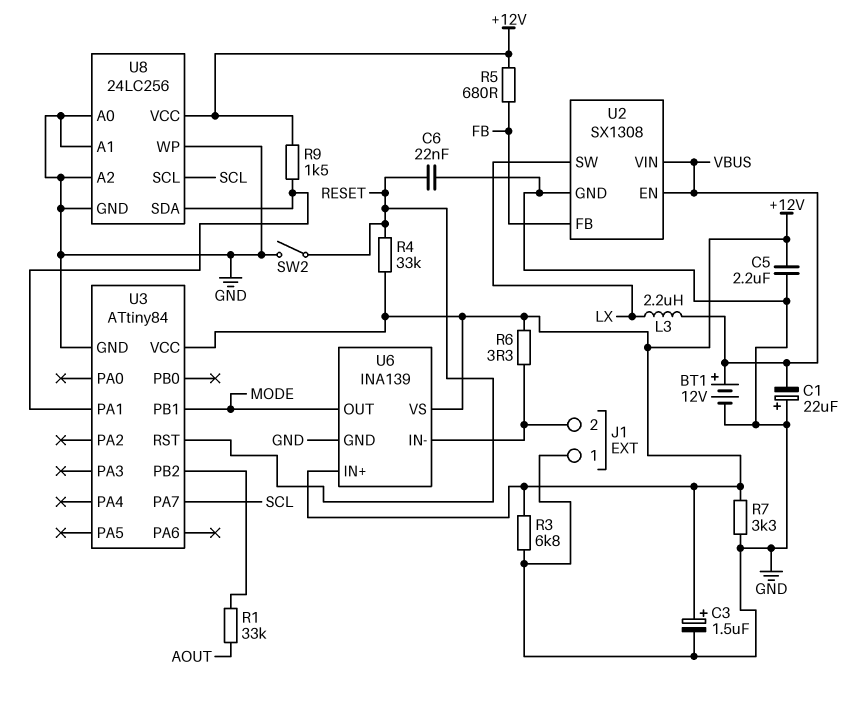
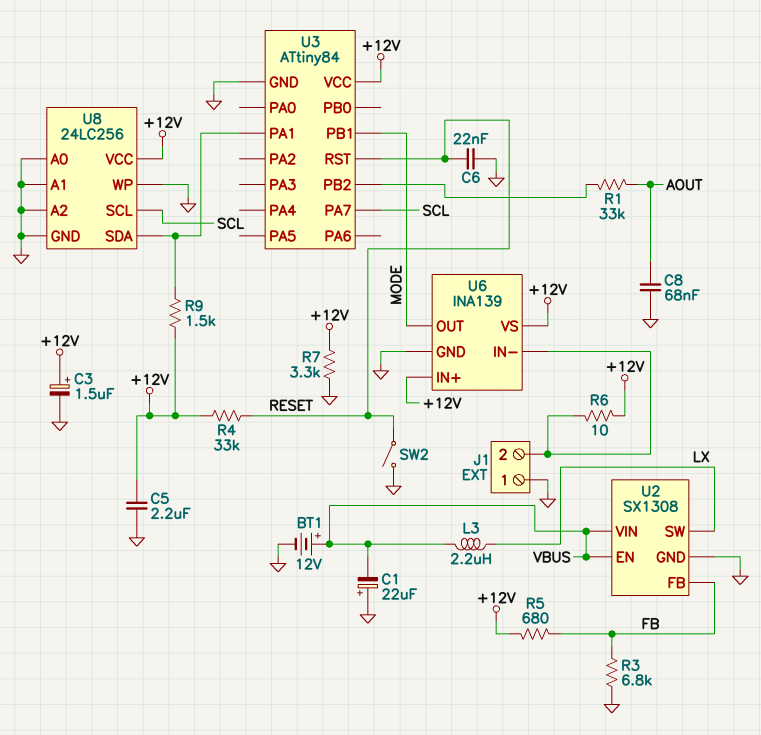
C8: none -> 68nF (AOUT, GND)
R3: 6.8k (+12V, GND) -> 6.8k (FB, GND)
R6: 3.3 (+12V, J1/2) -> 10 (+12V, J1/2)

